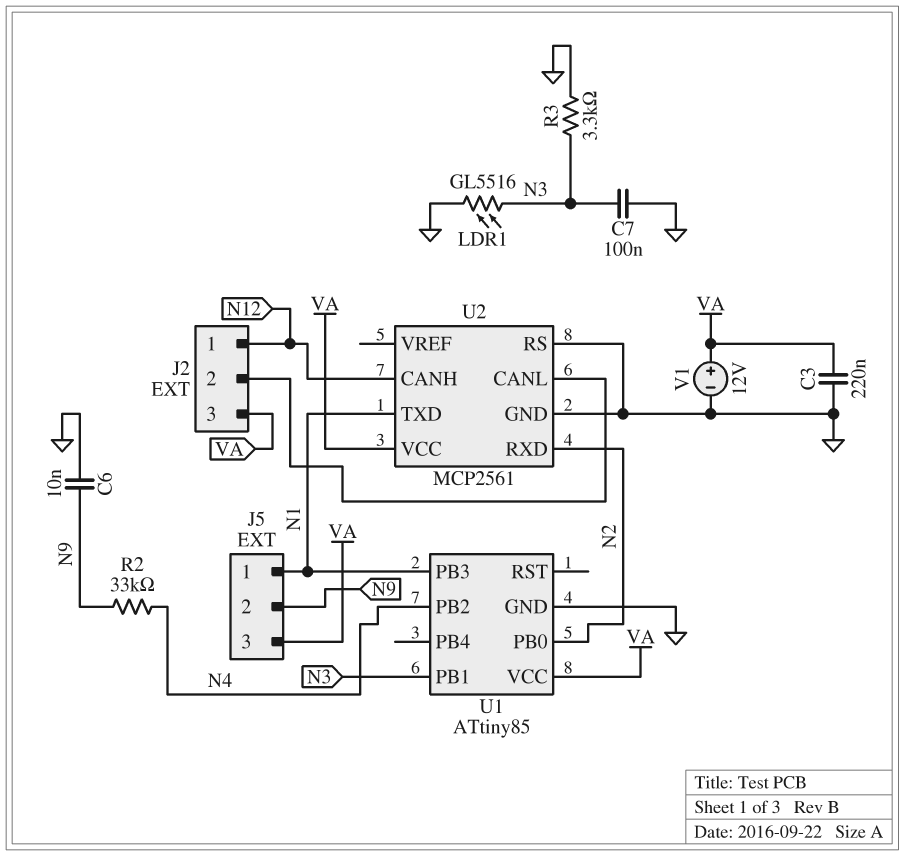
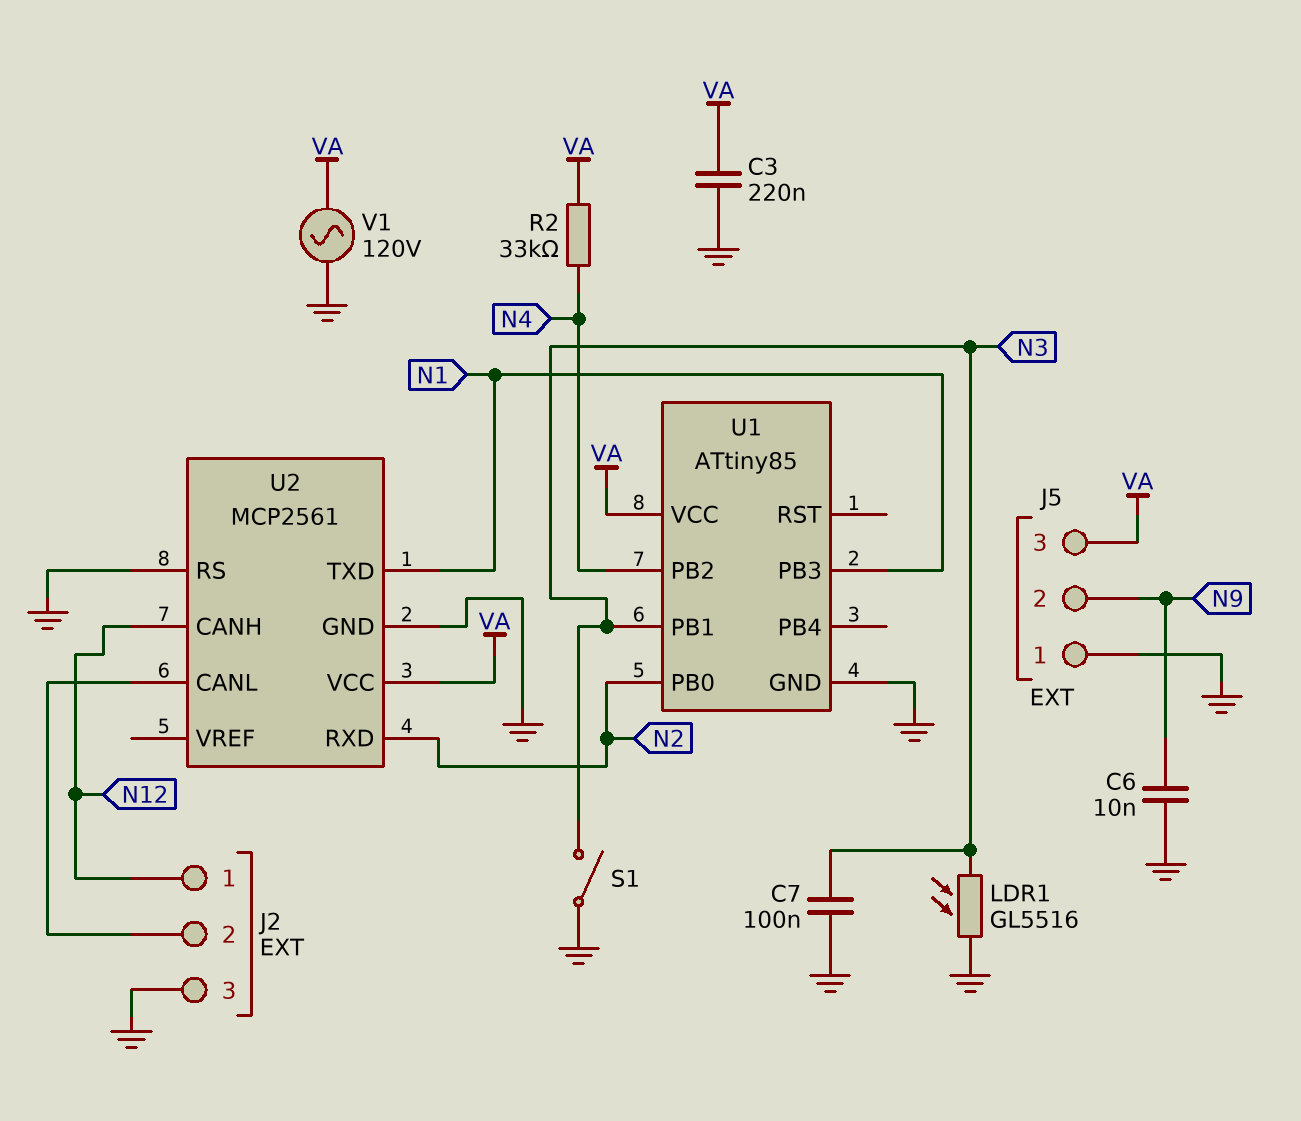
J2 pin 3: VA -> GND
J5 pin 1: N1 -> GND
R2: 33k (N4, N9) -> 33k (N4, VA)
R3: 3.3k (GND, N3) -> none
S1: none -> switch (GND, N3)
V1: 12V (plus VA, minus GND) -> AC 120V (GND, VA)

